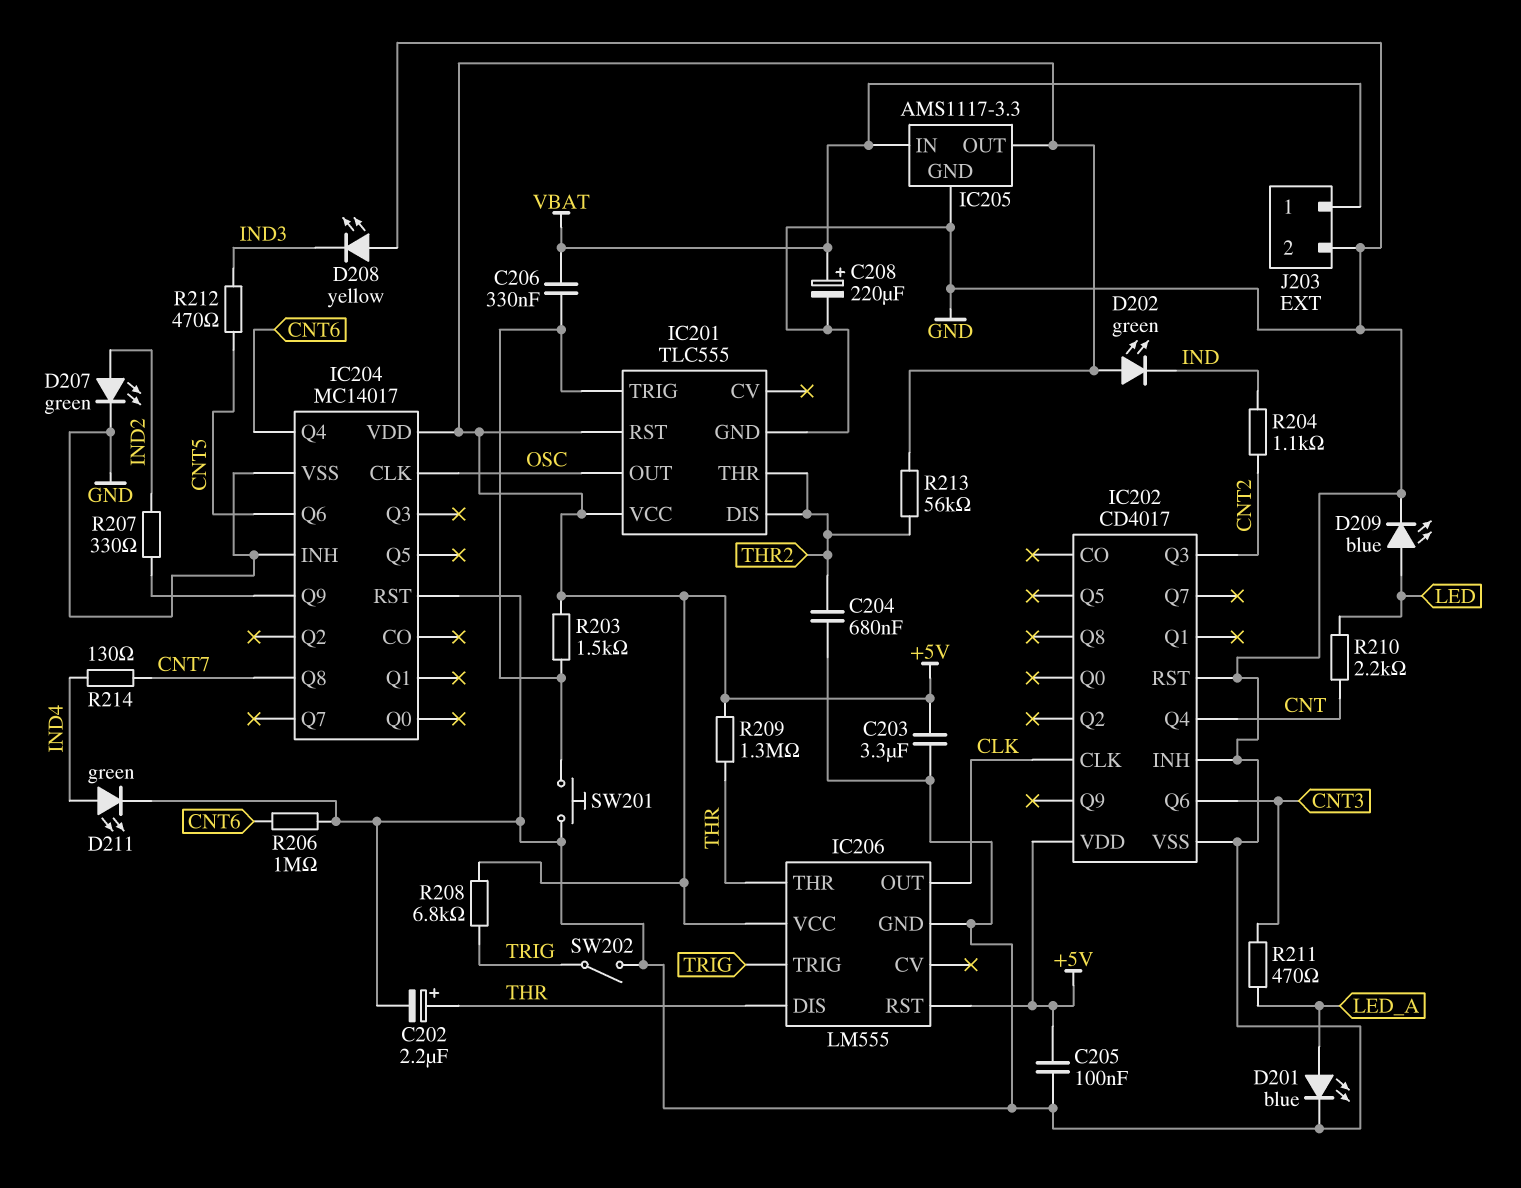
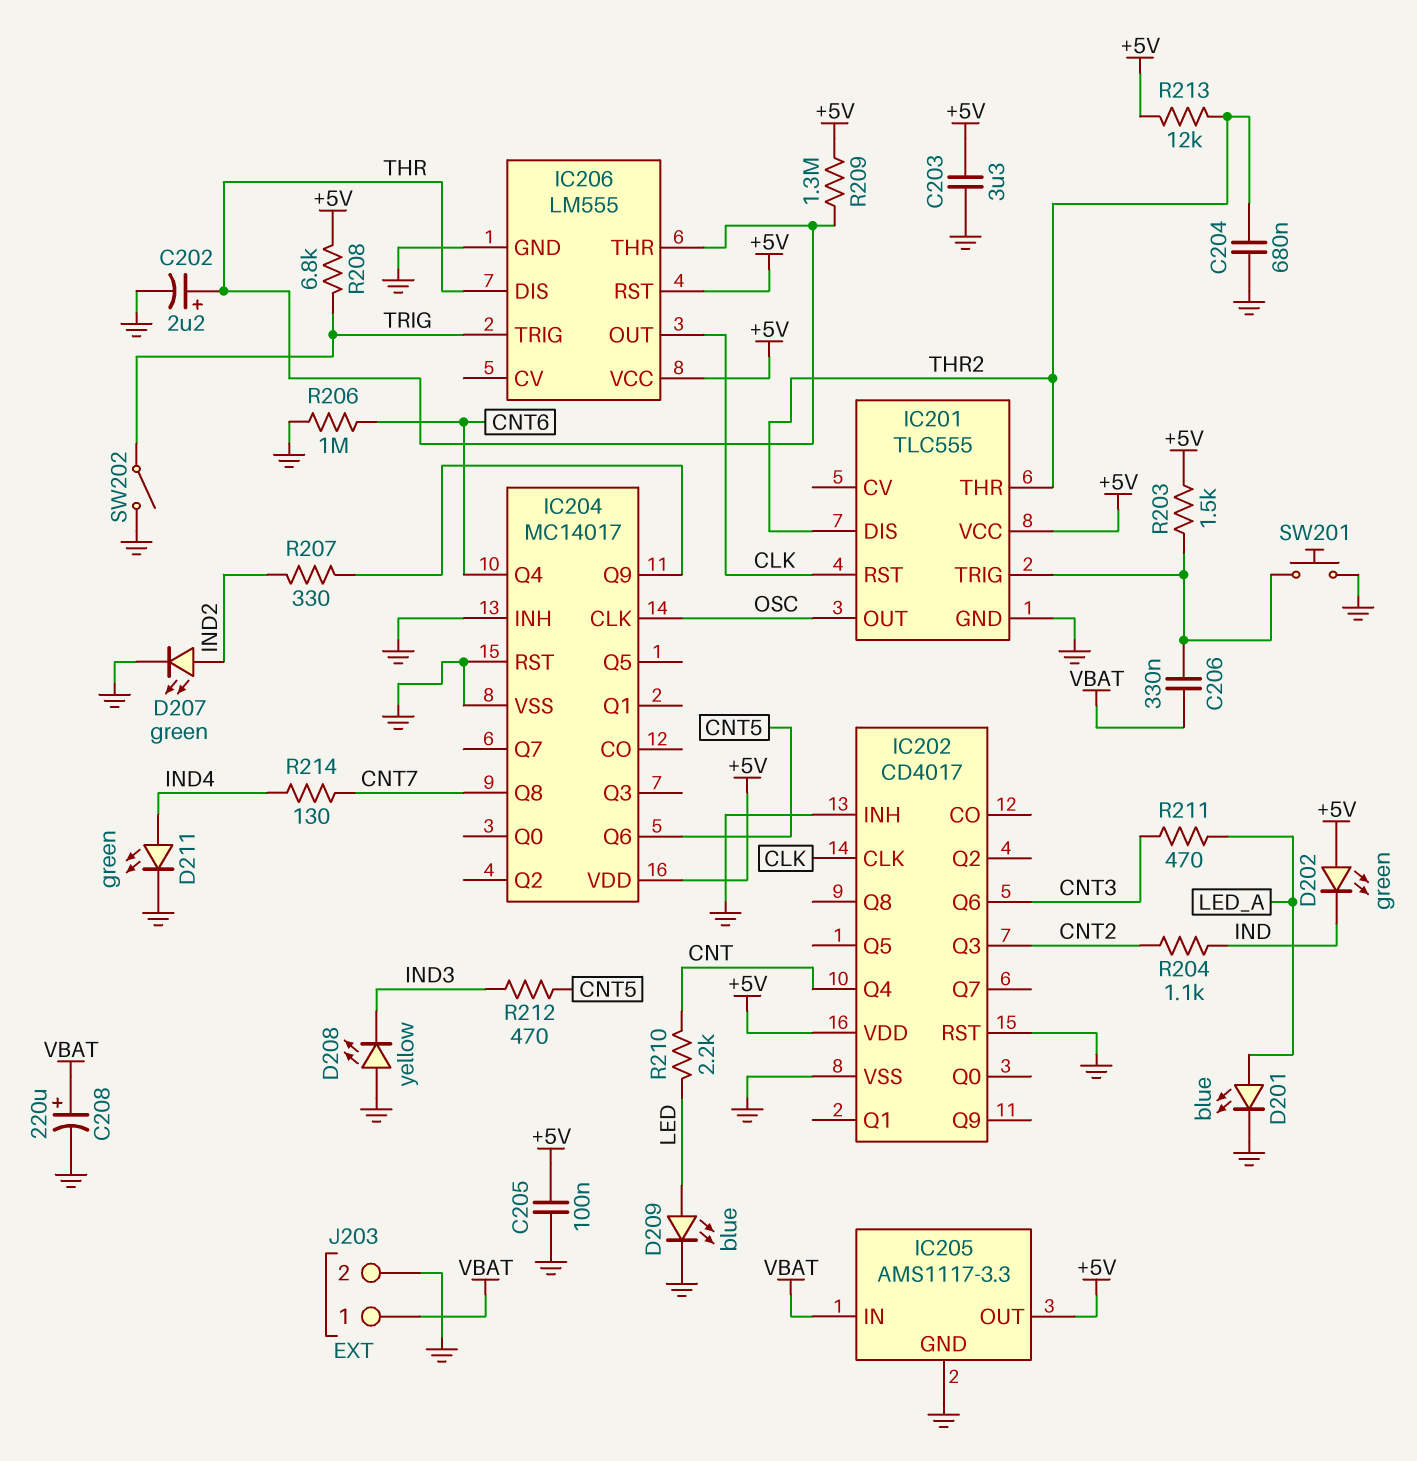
IC201 pin RST: +5V -> CLK
R213: 56k (+5V, THR2) -> 12k (+5V, THR2)

